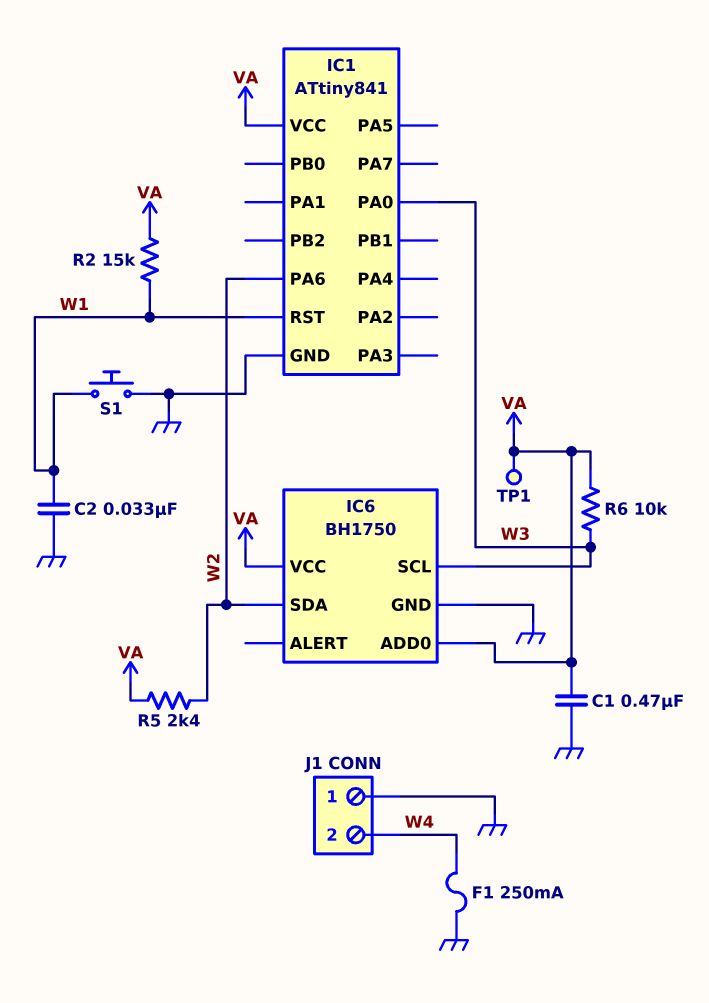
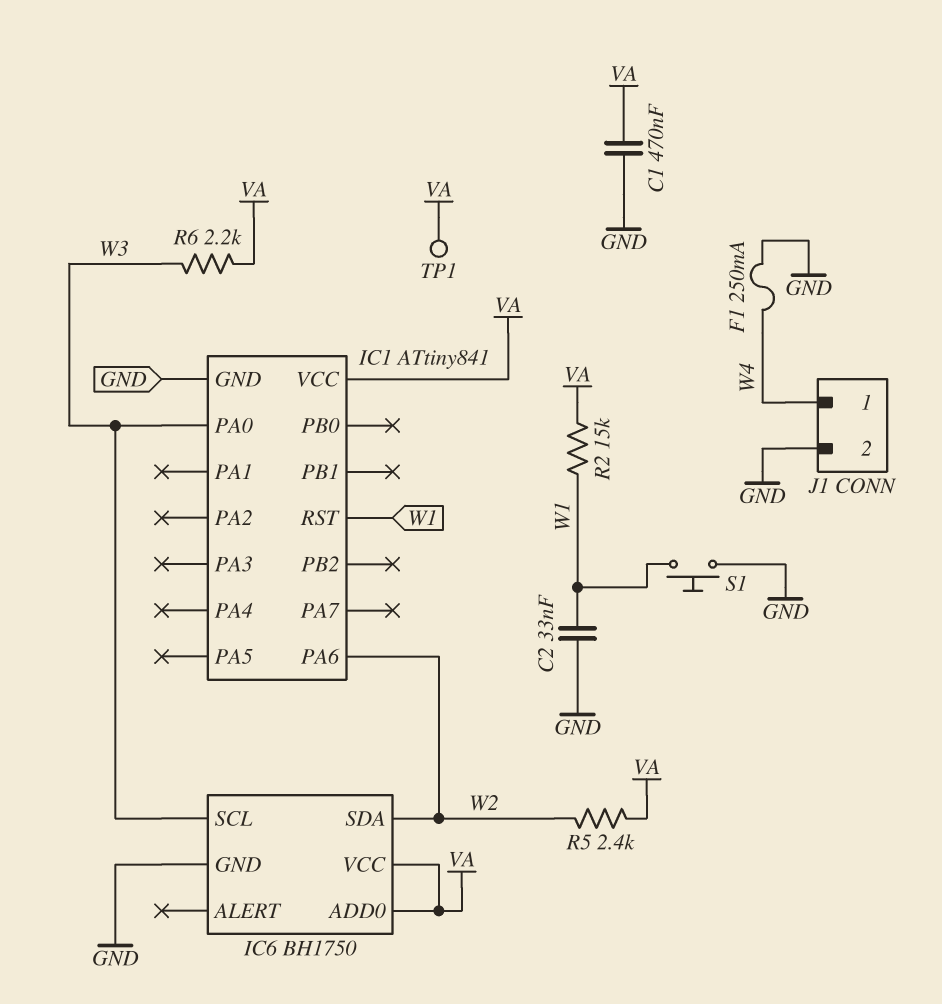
J1 pin 1: GND -> W4
J1 pin 2: W4 -> GND
R6: 10k (VA, W3) -> 2.2k (VA, W3)

